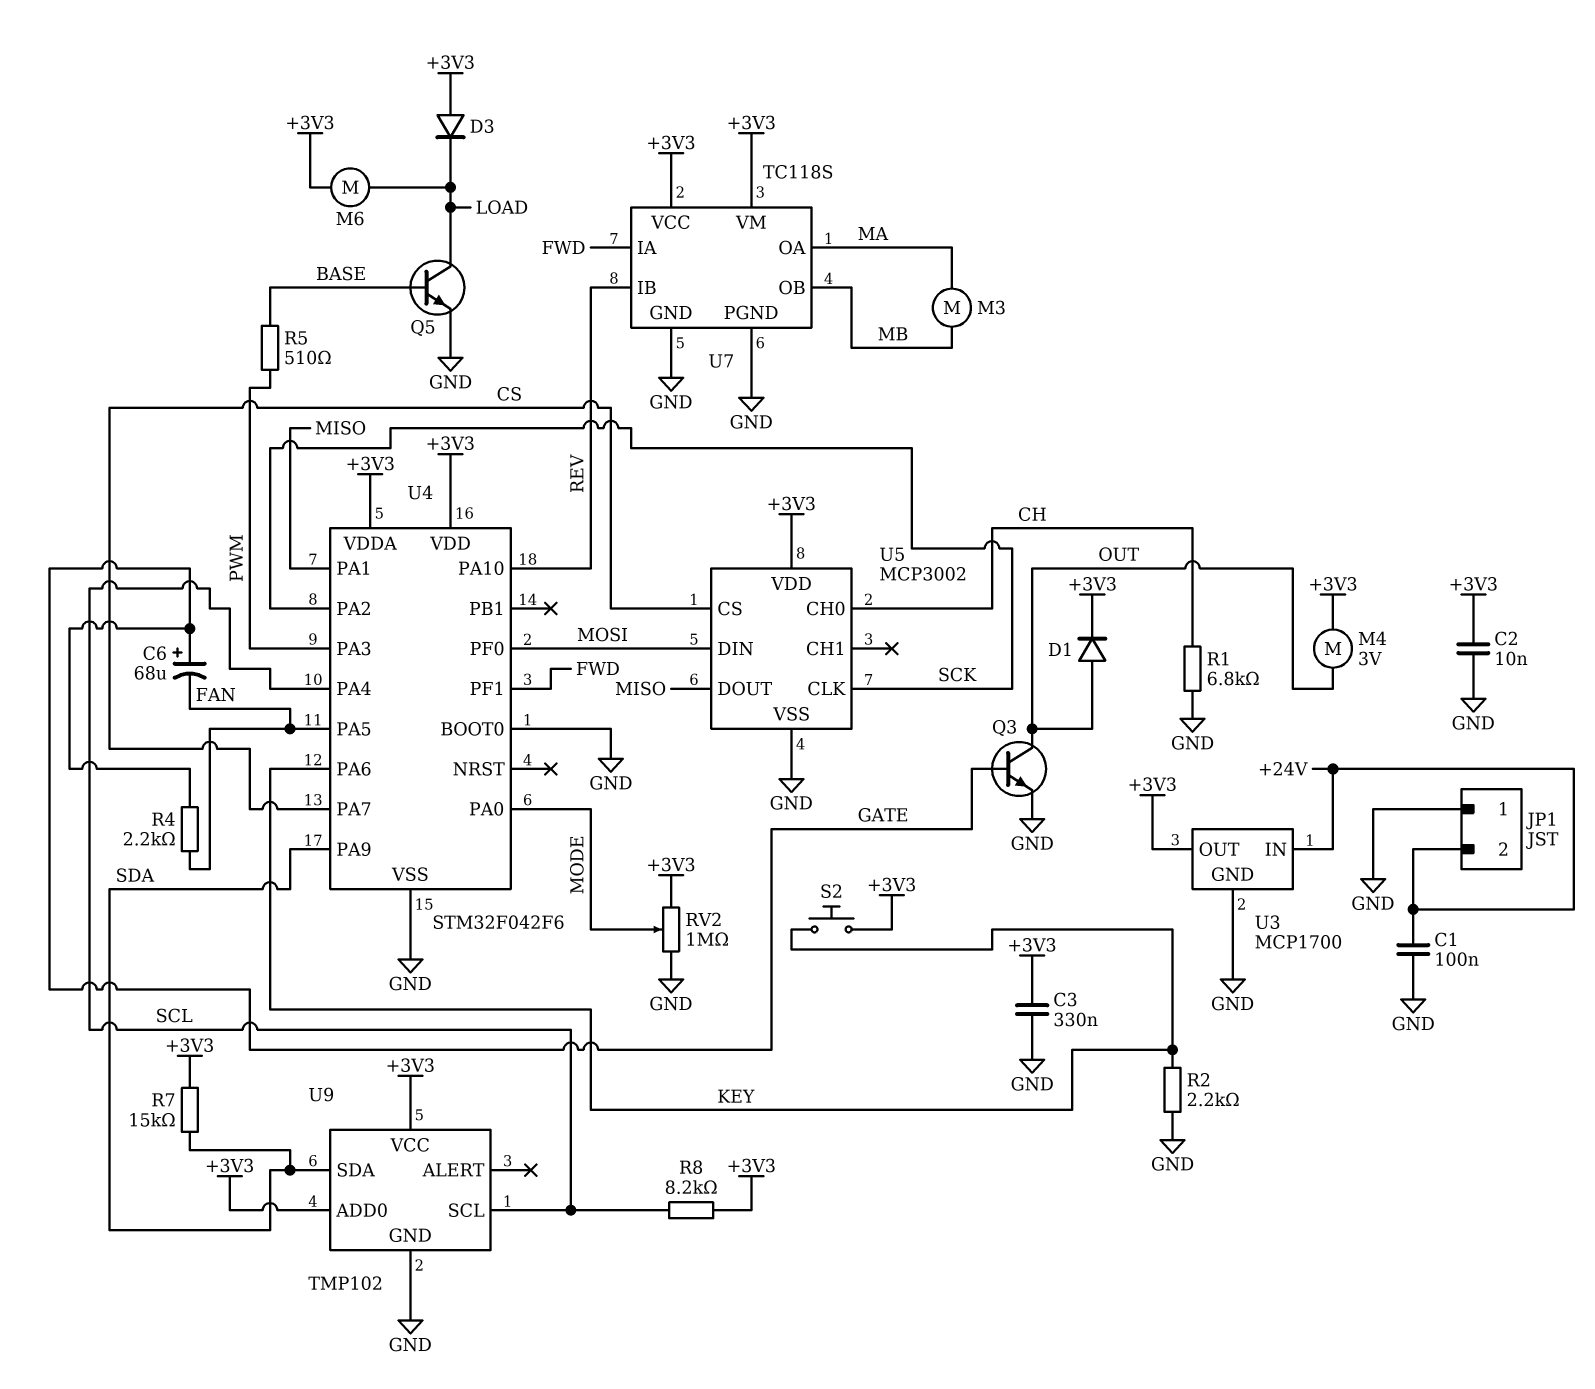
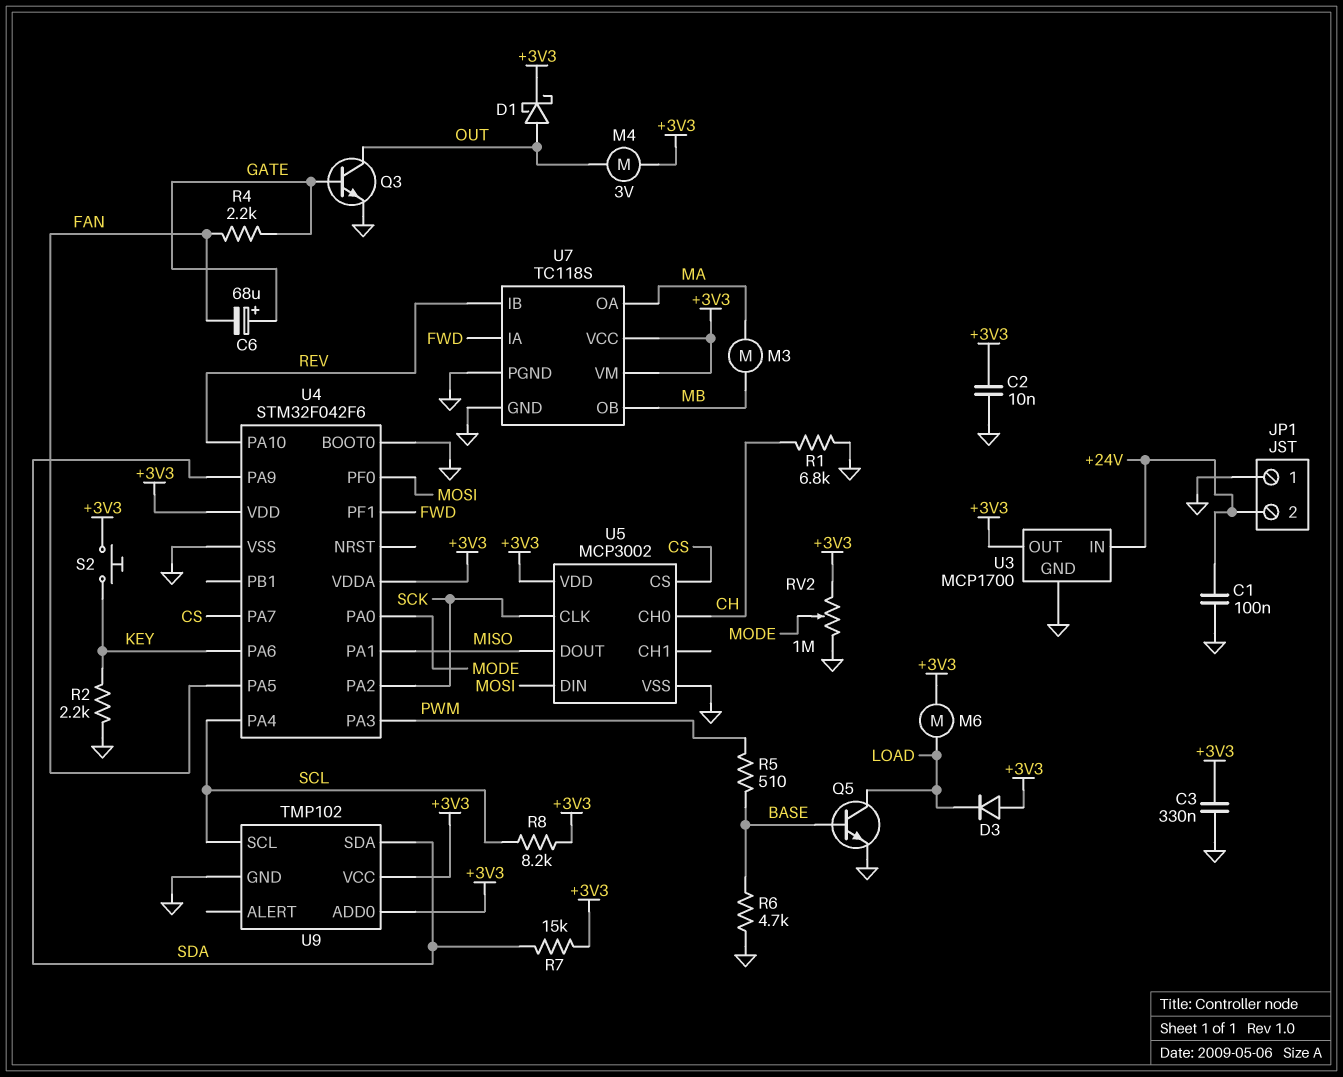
D1: diode (A OUT, K +3V3) -> schottky (A OUT, K +3V3)
R6: none -> 4.7k (BASE, GND)

